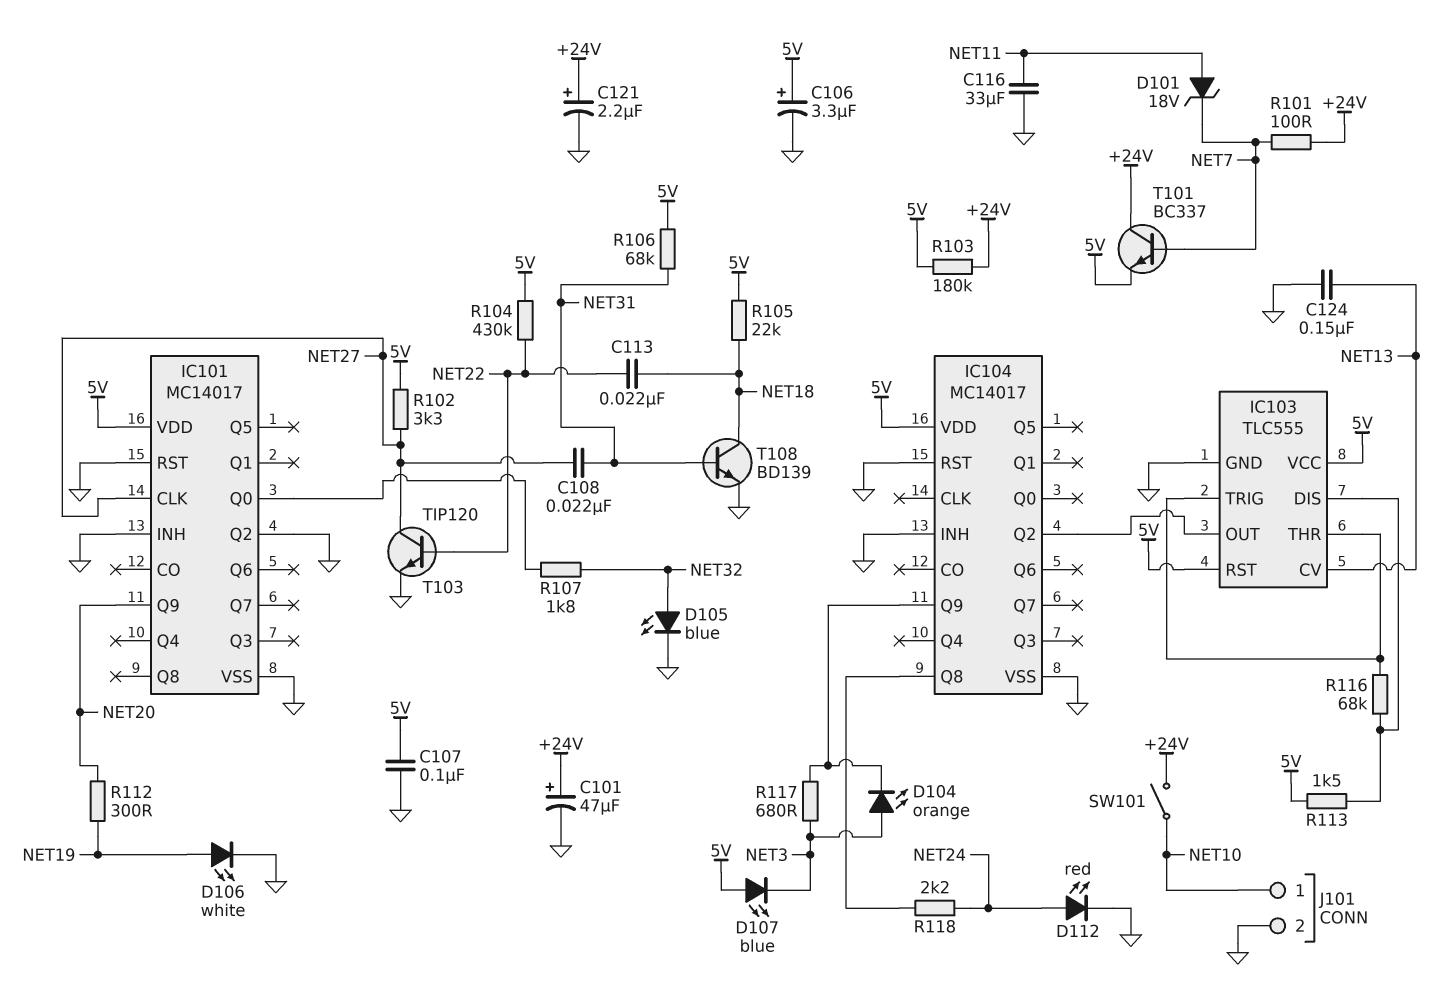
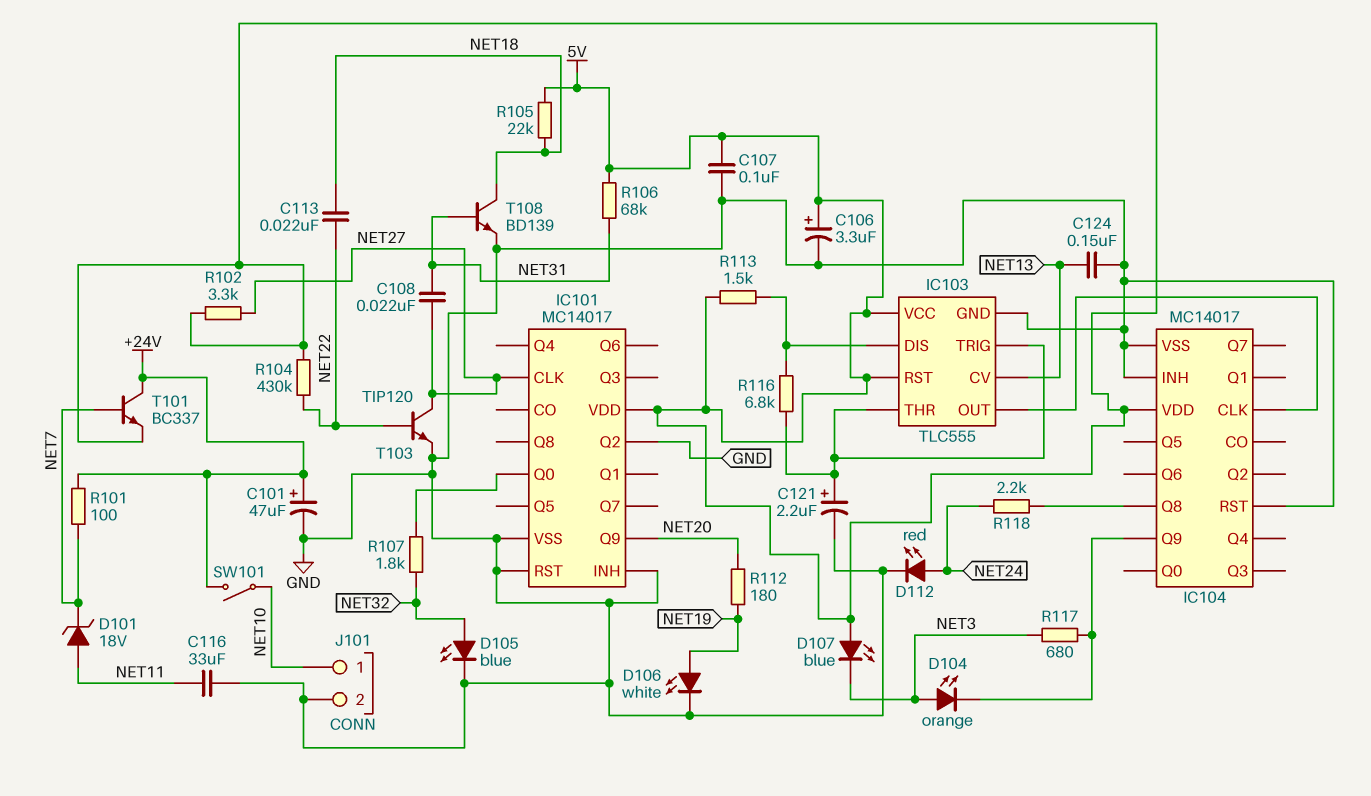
C121: 2.2uF (plus +24V, minus GND) -> 2.2uF (plus IC103/THR, minus GND)
IC104 pin CLK: none -> IC103/OUT
IC104 pin Q2: IC103/OUT -> none
R103: 180k (+24V, 5V) -> none
R112: 300 (NET19, NET20) -> 180 (NET19, NET20)
R116: 68k (IC103/DIS, IC103/THR) -> 6.8k (IC103/DIS, IC103/THR)

